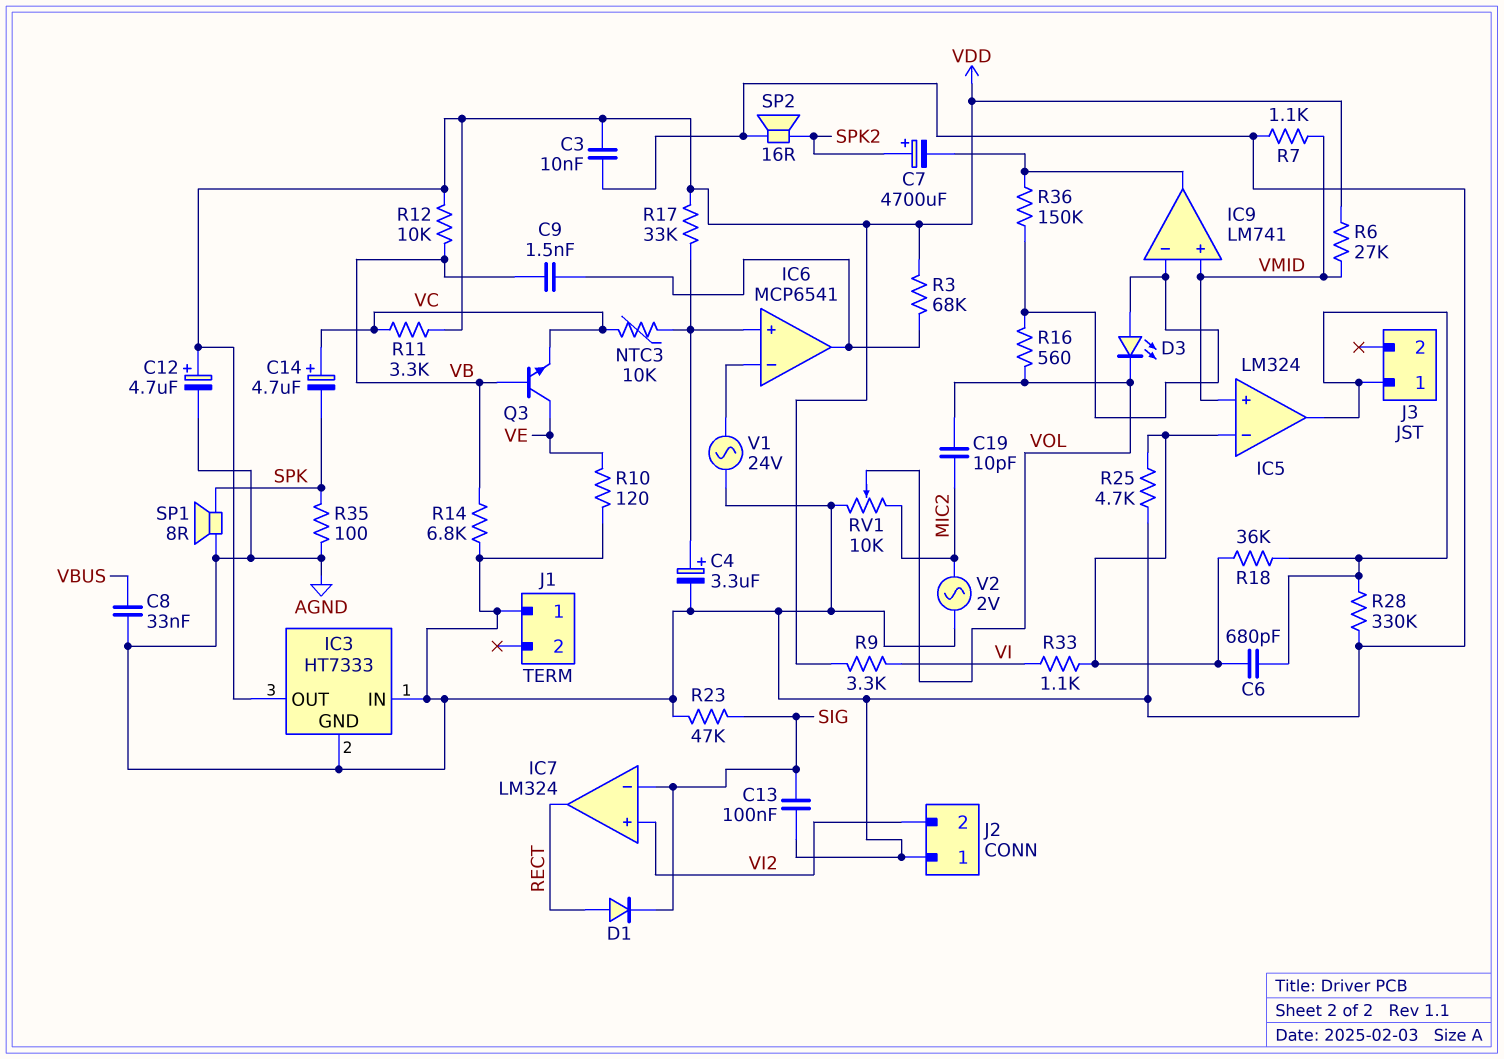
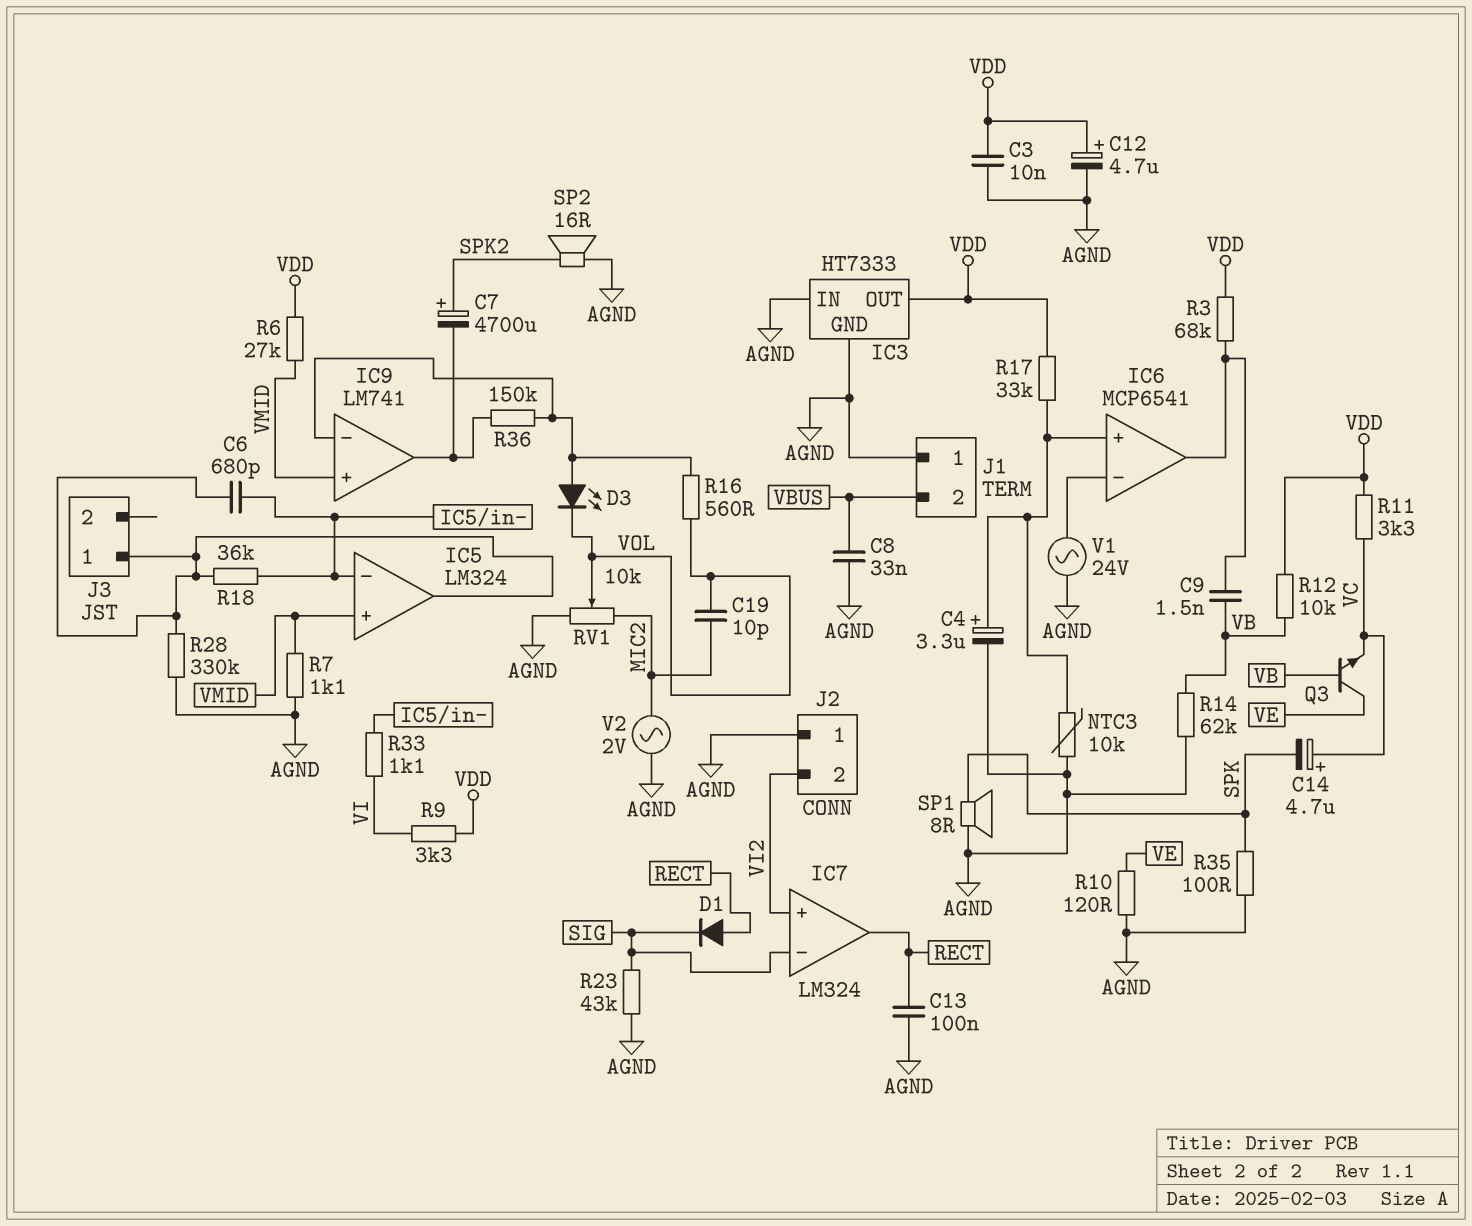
C13: 100nF (AGND, SIG) -> 100nF (AGND, RECT)
J1 pin 2: none -> VBUS
NTC3: 10k (IC6/in+, VC) -> 10k (AGND, IC6/in+)
R14: 6.8k (AGND, VB) -> 62k (AGND, VB)
R23: 47k (AGND, SIG) -> 43k (AGND, SIG)
R25: 4.7k (AGND, IC5/in-) -> none

